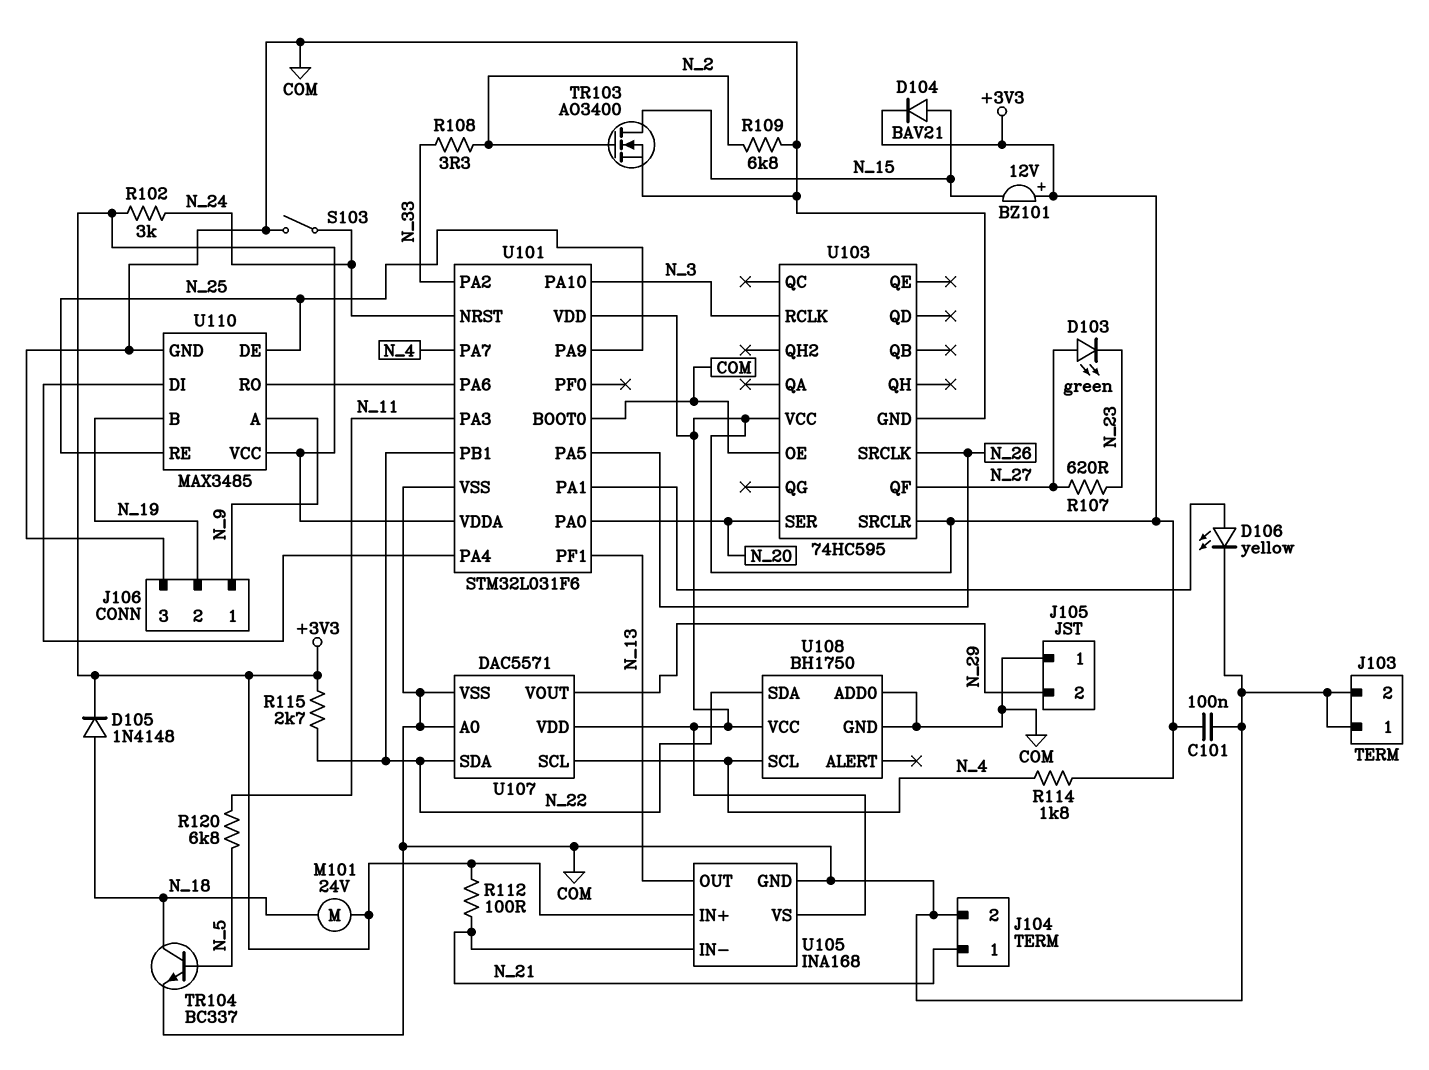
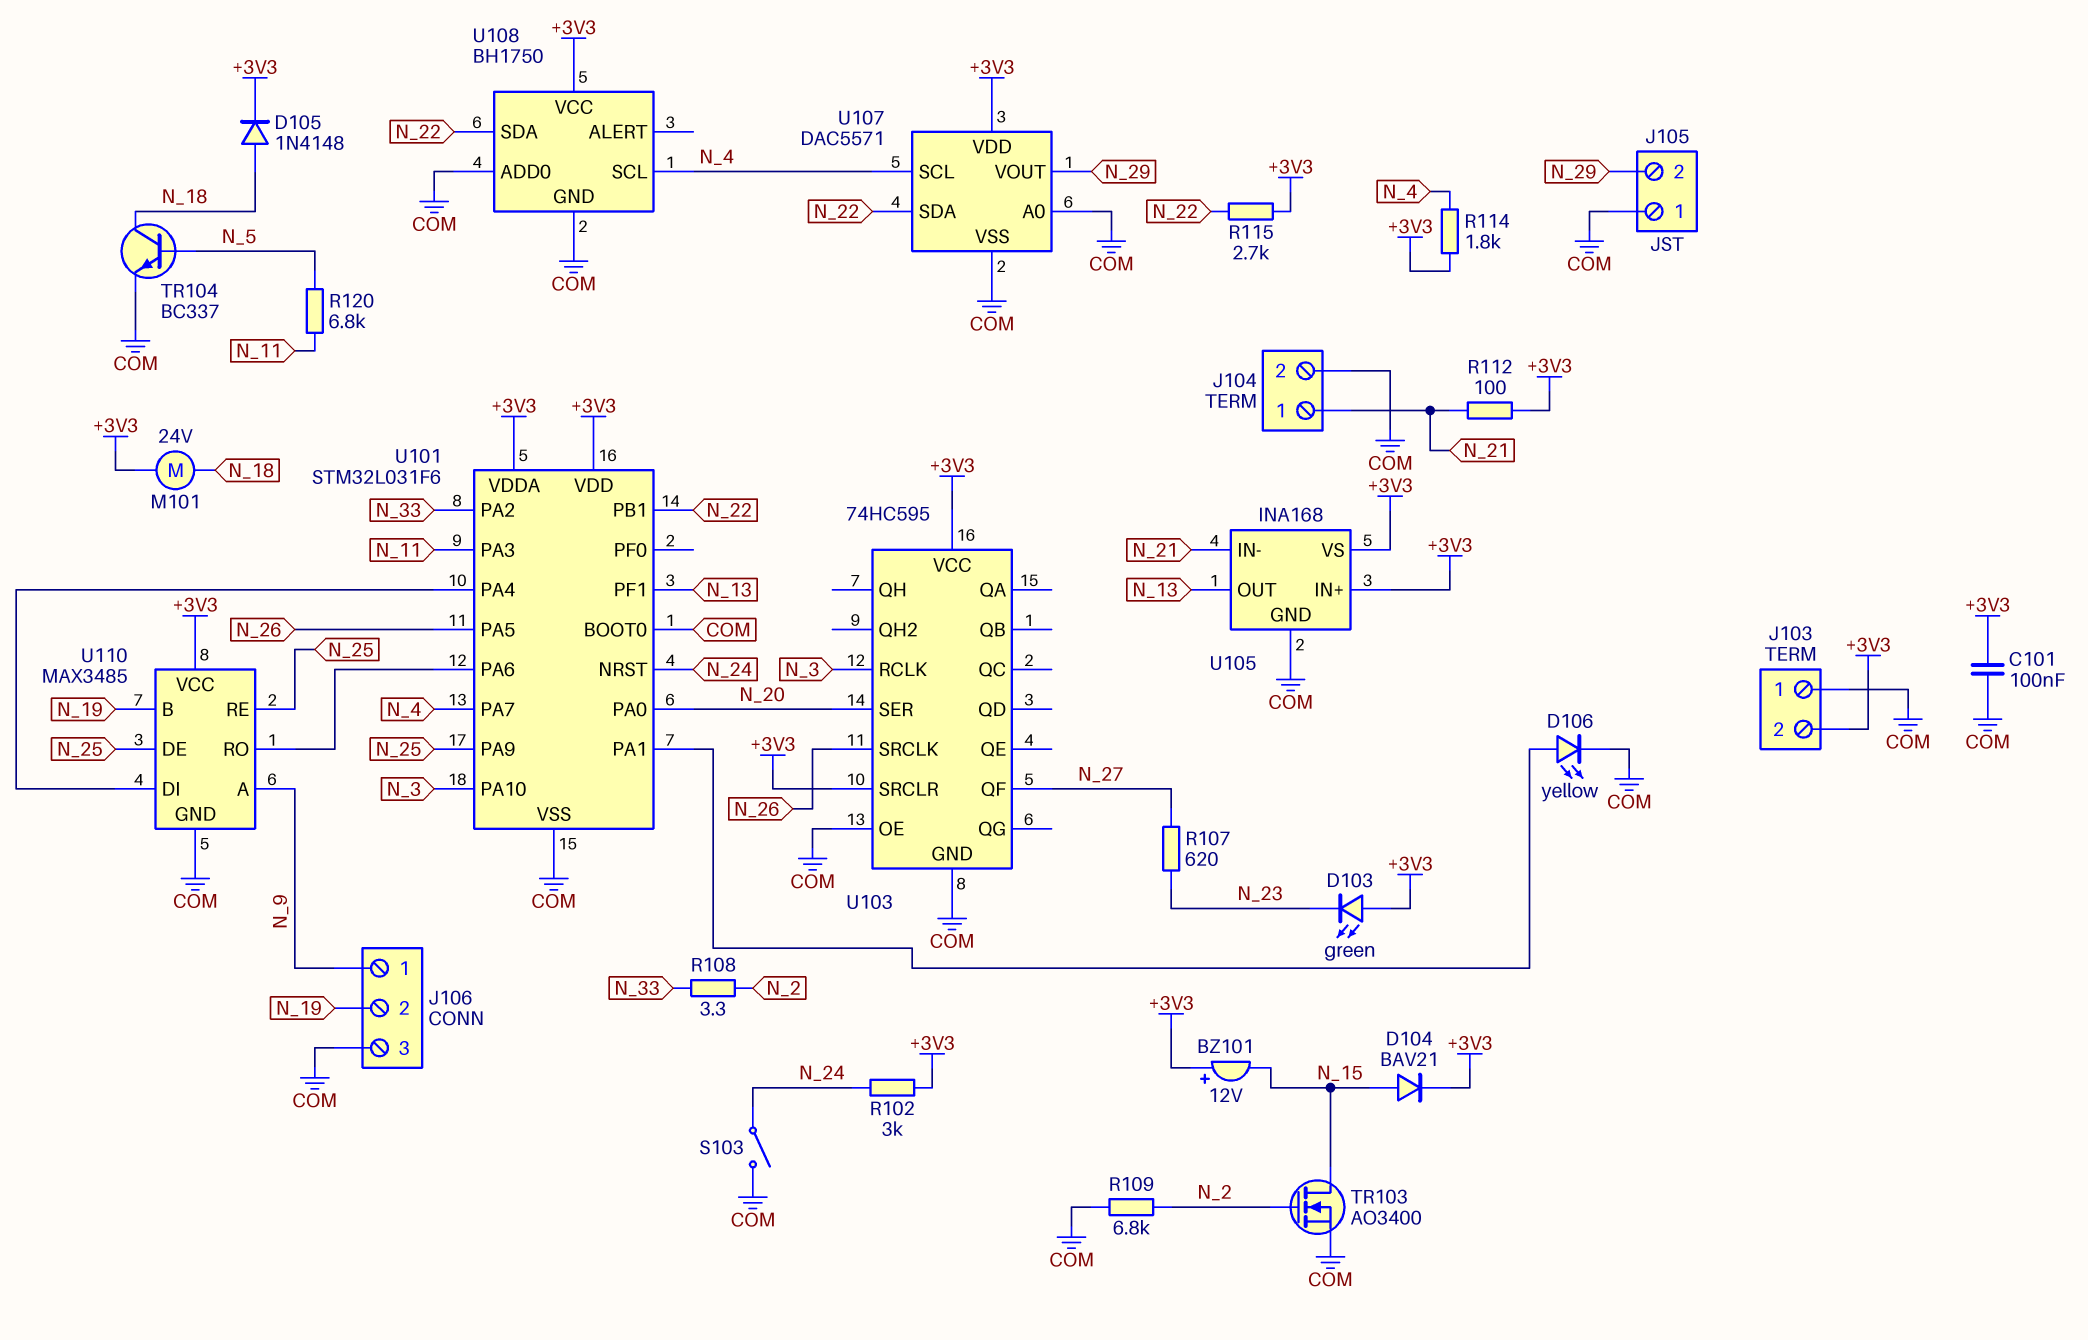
D103: LED green (A N_27, K N_23) -> LED green (A +3V3, K N_23)
J103 pin 2: COM -> +3V3

